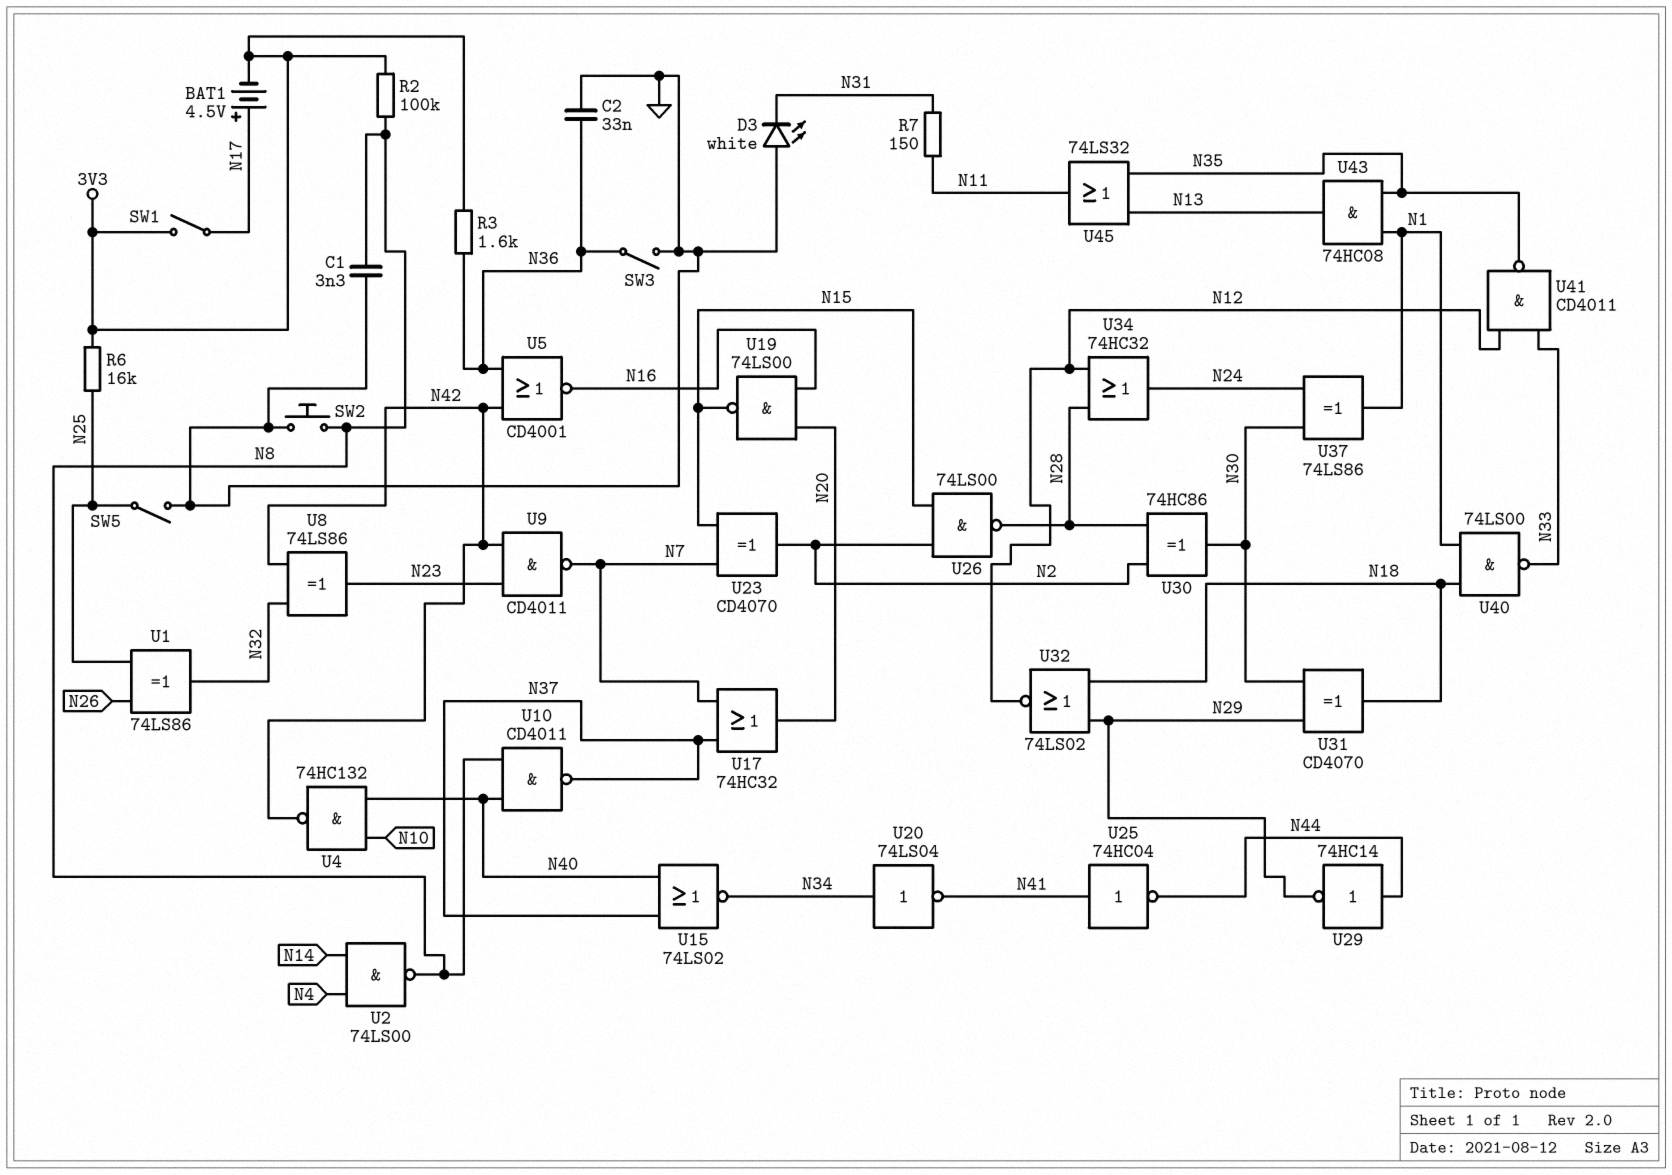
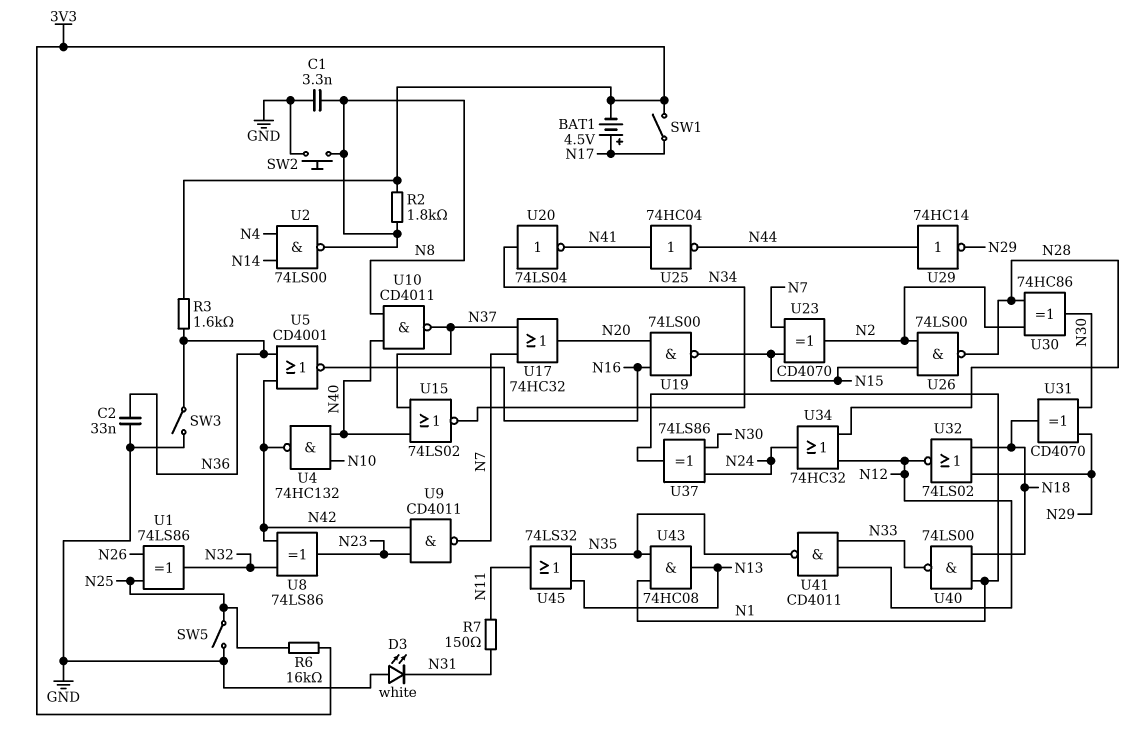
R2: 100k (3V3, N8) -> 1.8k (3V3, N8)

